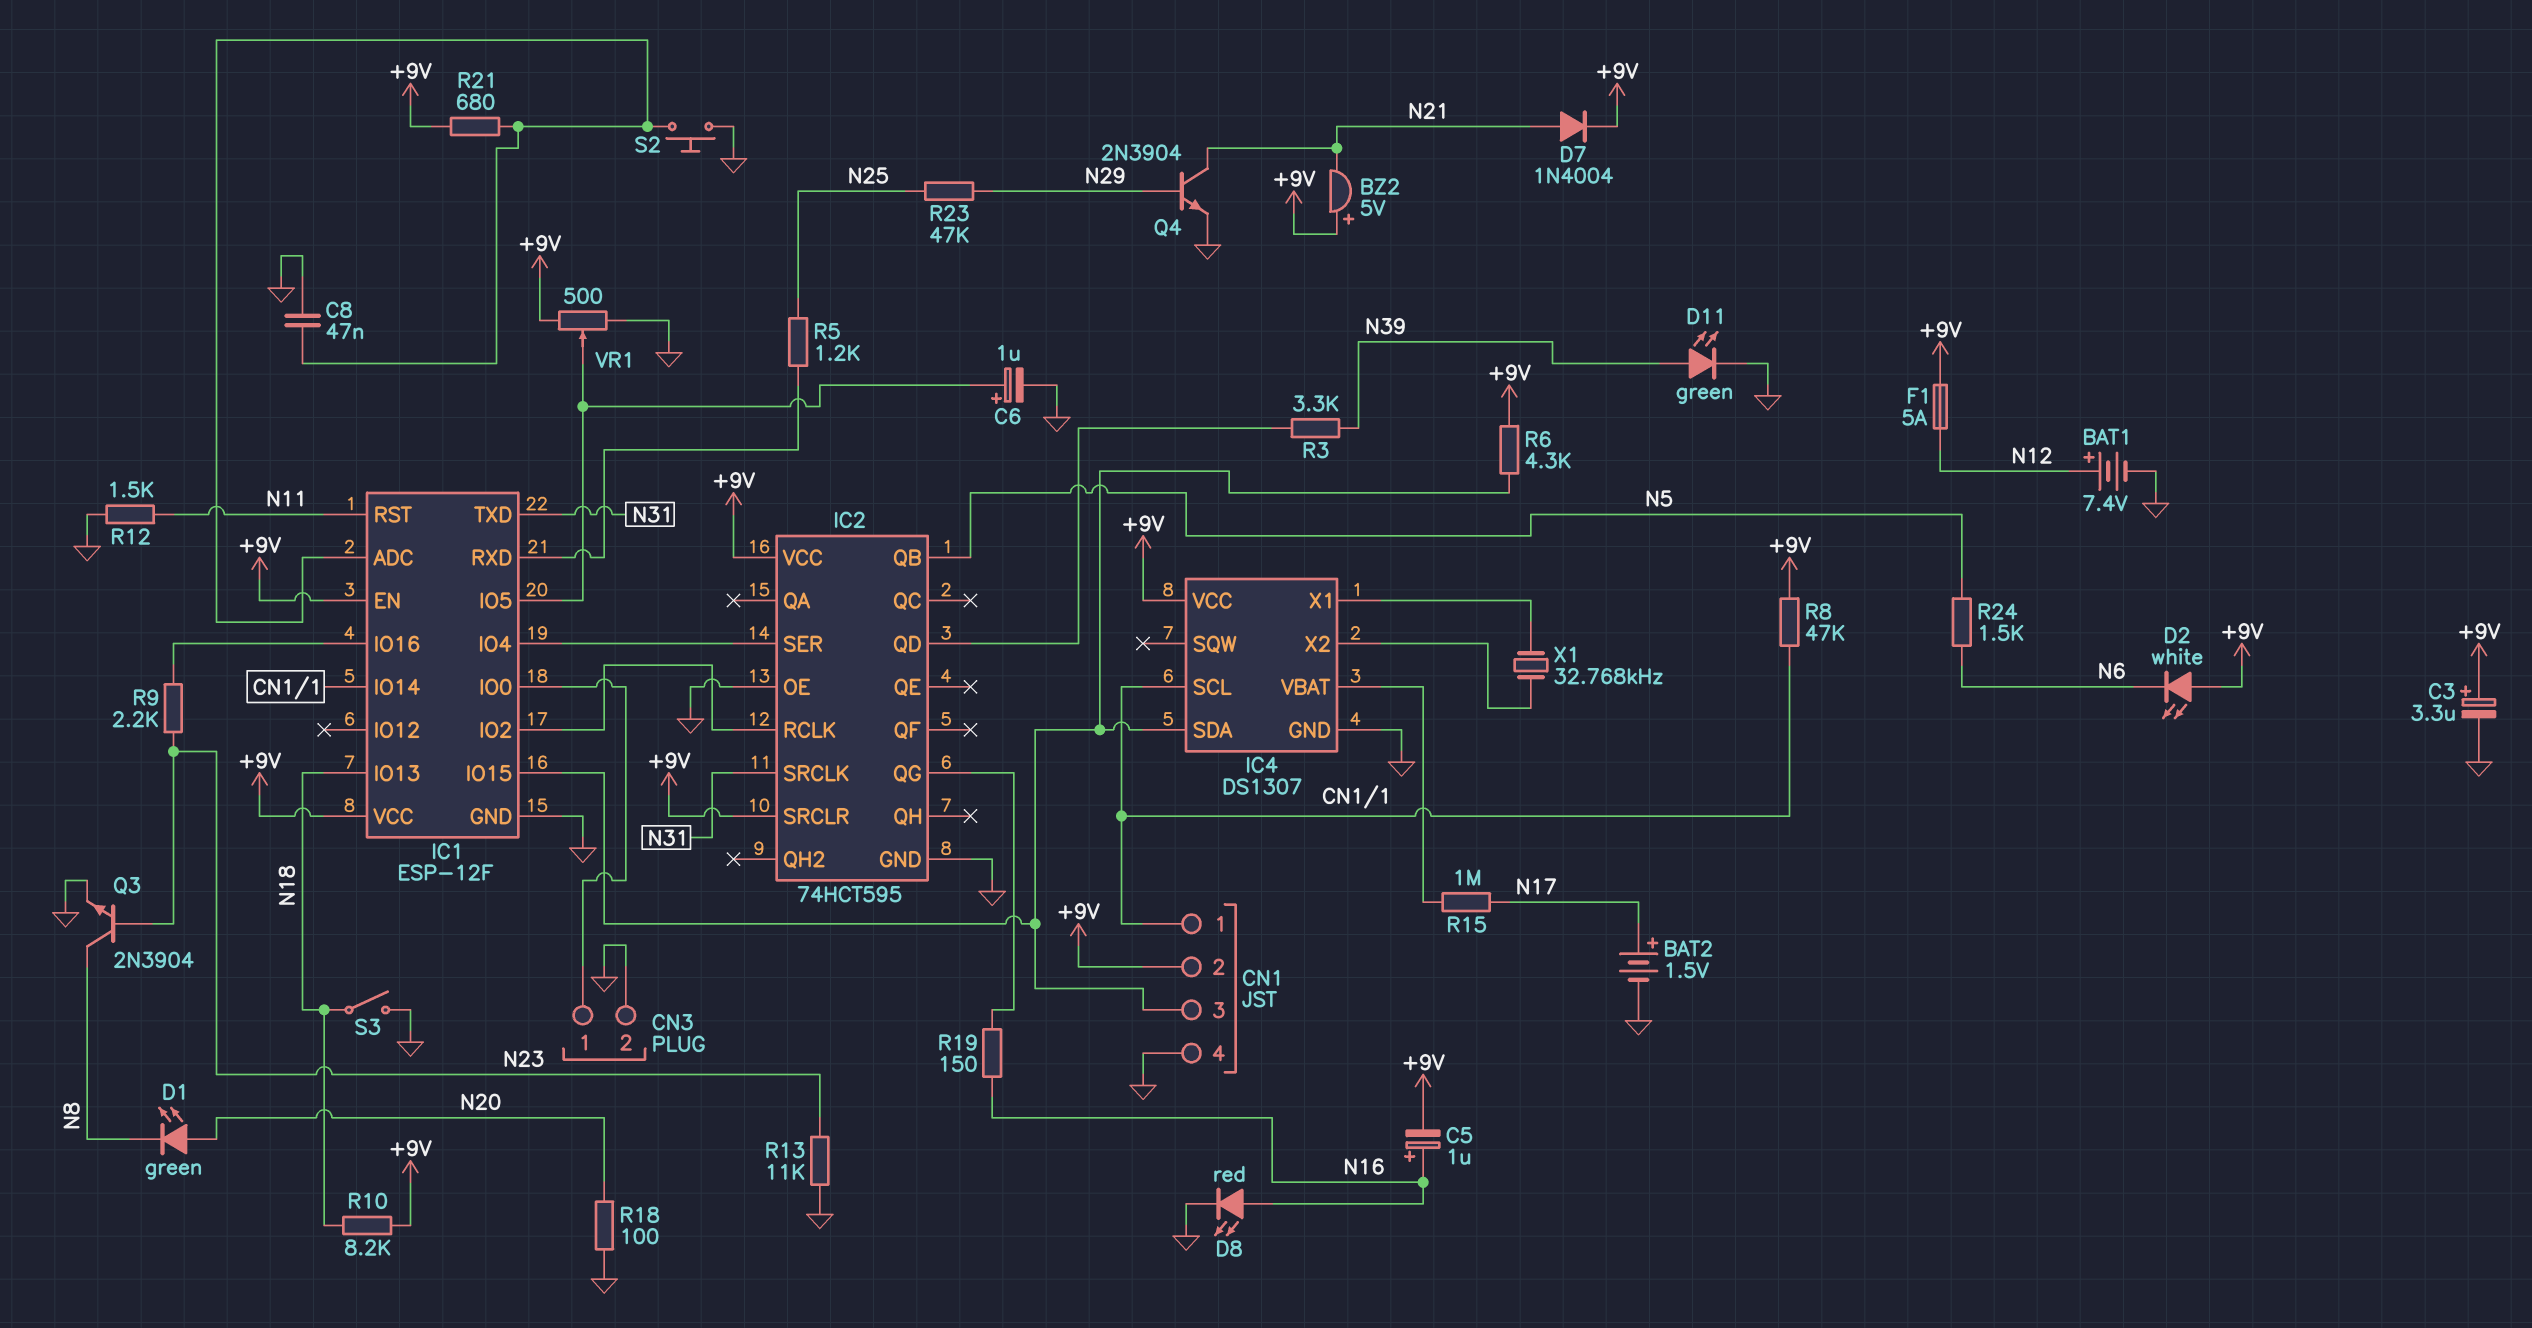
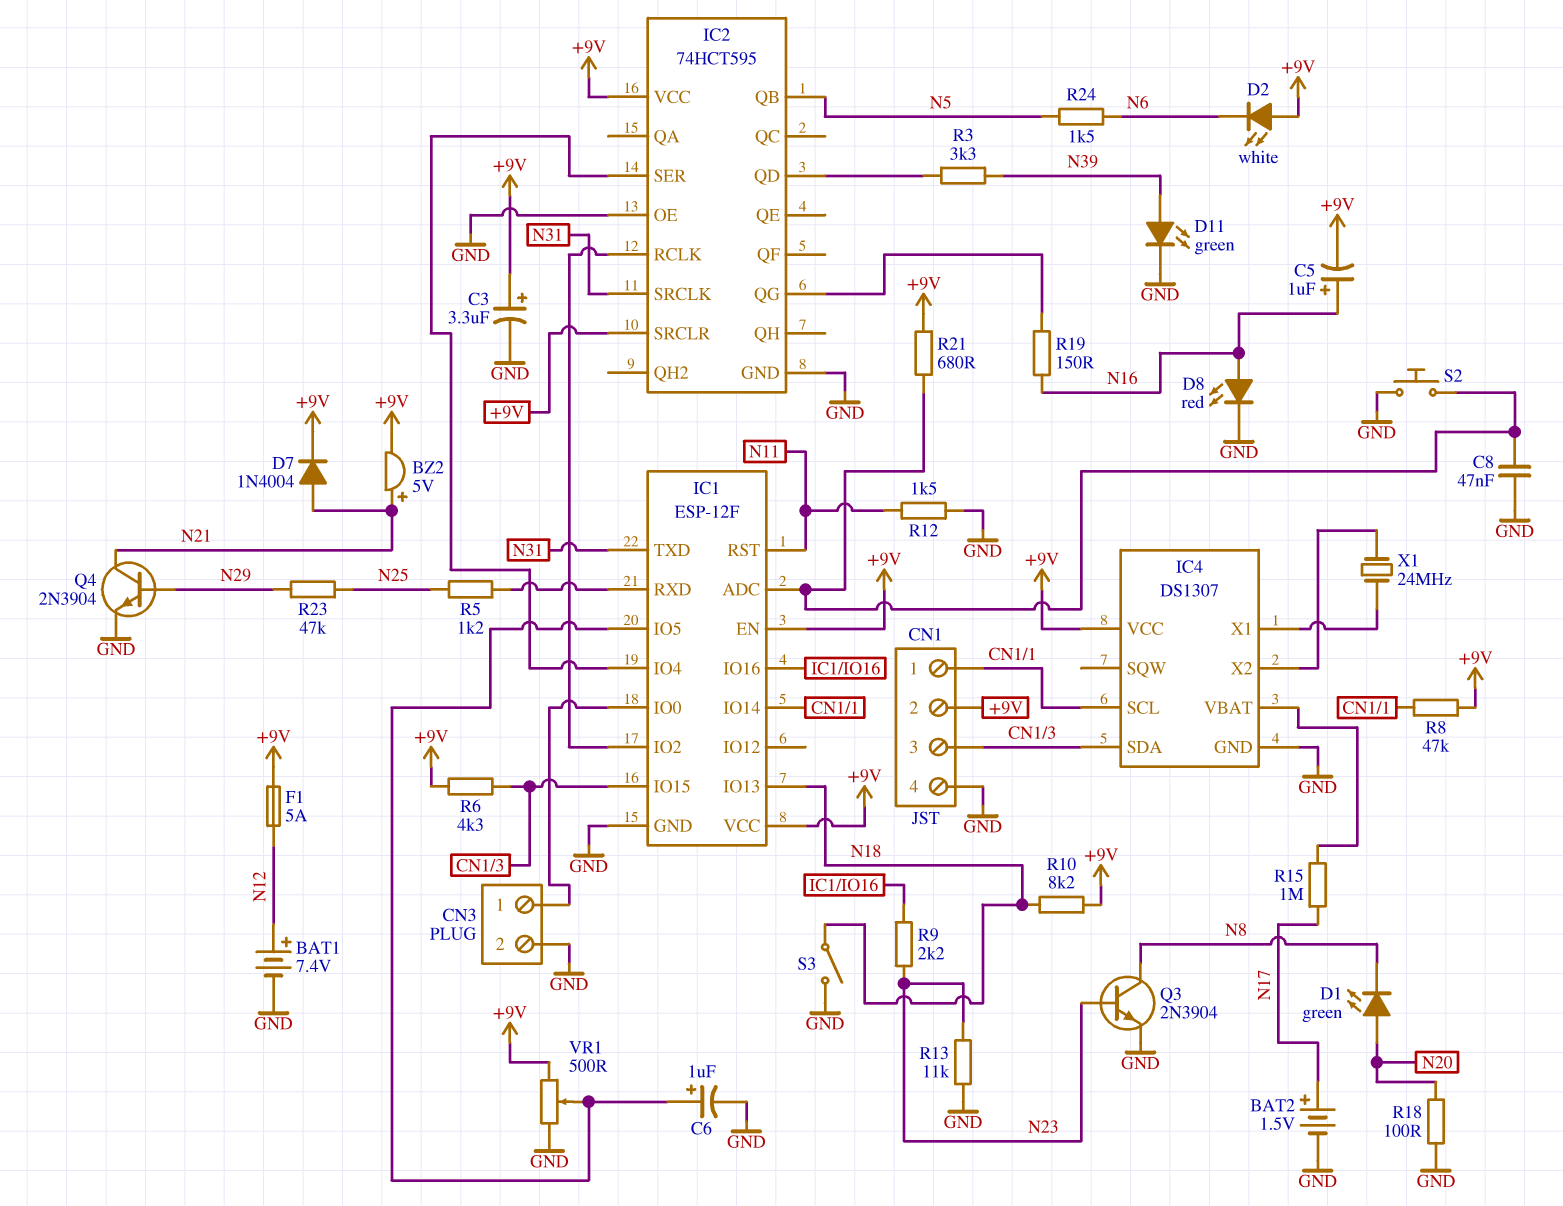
BZ2: buzzer 5V (plus +9V, minus N21) -> buzzer 5V (plus N21, minus +9V)
X1: 32.768kHz (IC4/X1, IC4/X2) -> 24MHz (IC4/X1, IC4/X2)

